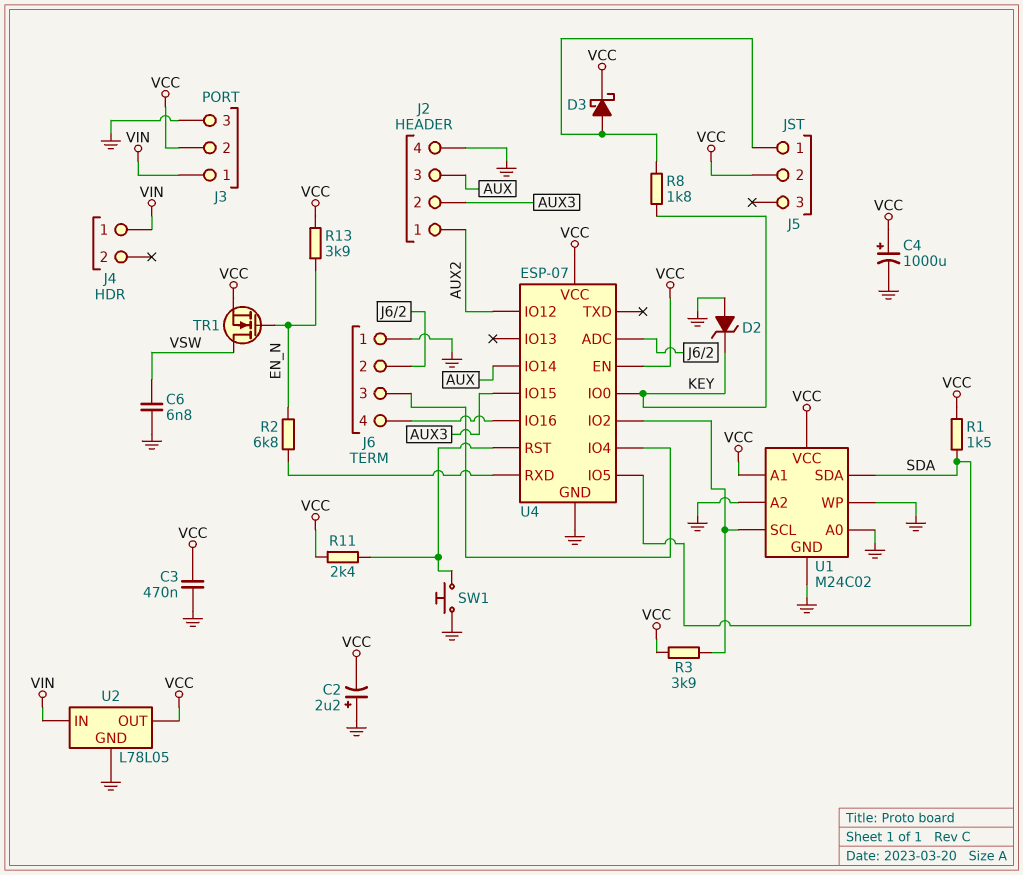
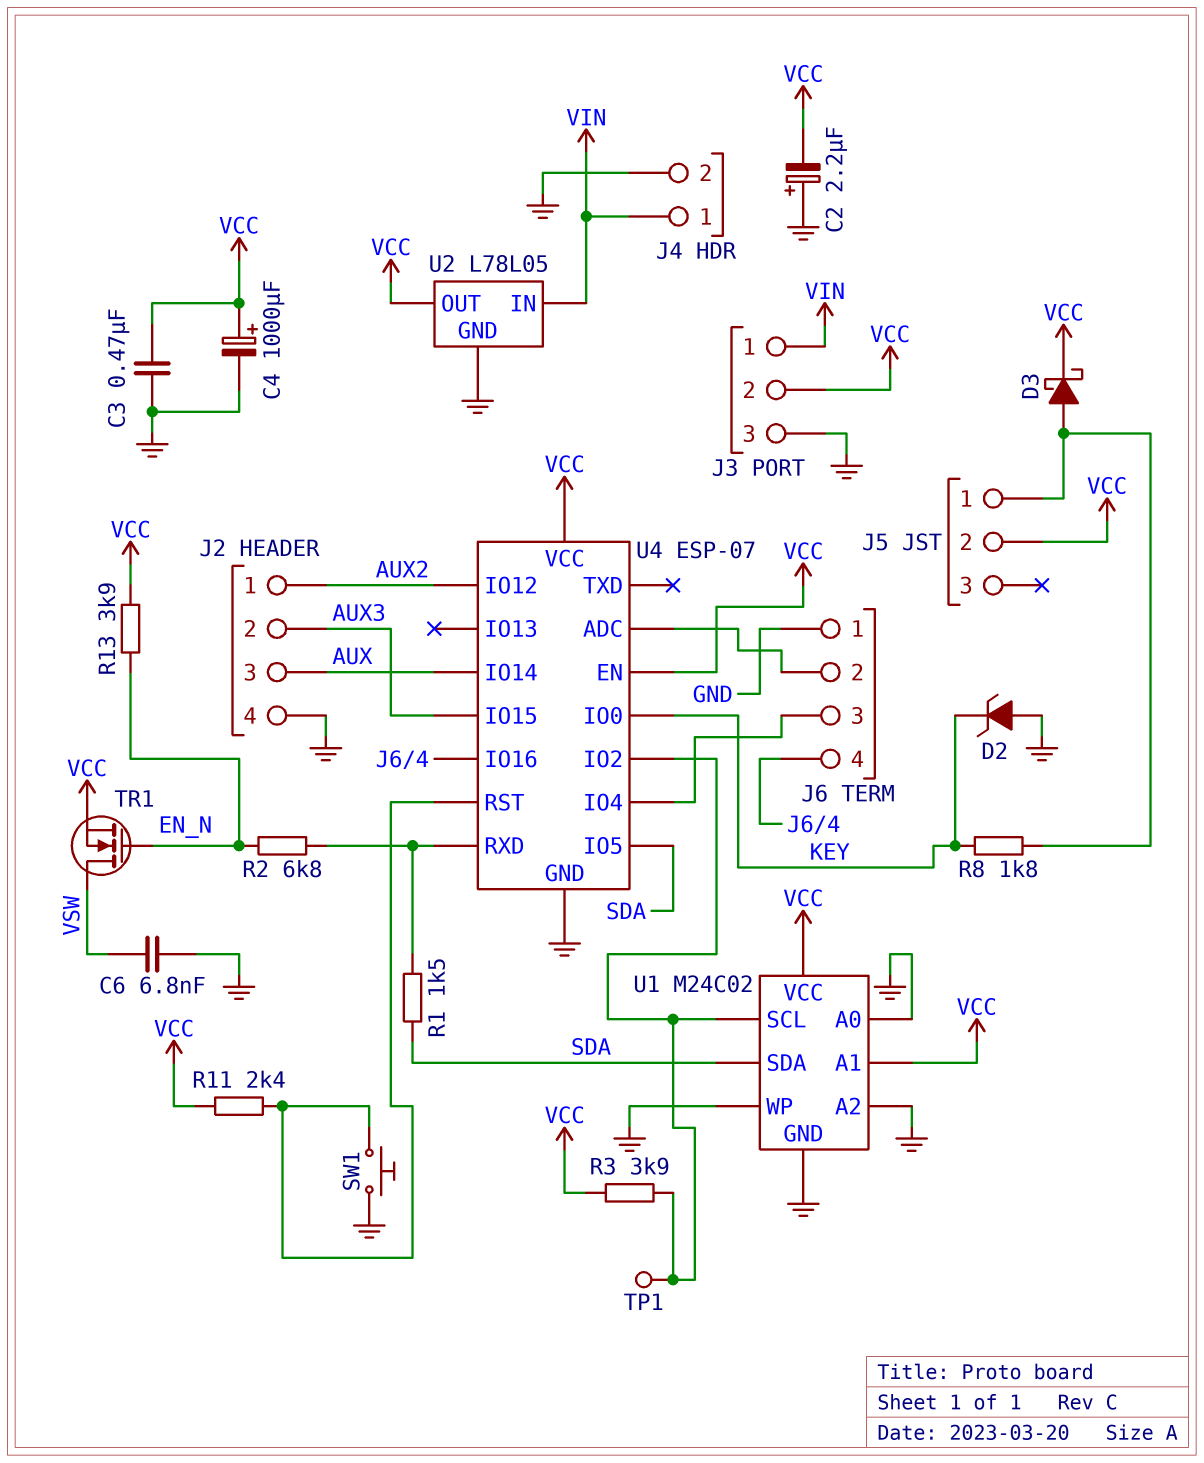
J4 pin 2: none -> GND
R1: 1.5k (SDA, VCC) -> 1.5k (SDA, U4/RXD)
TP1: none -> test point (U1/SCL)

